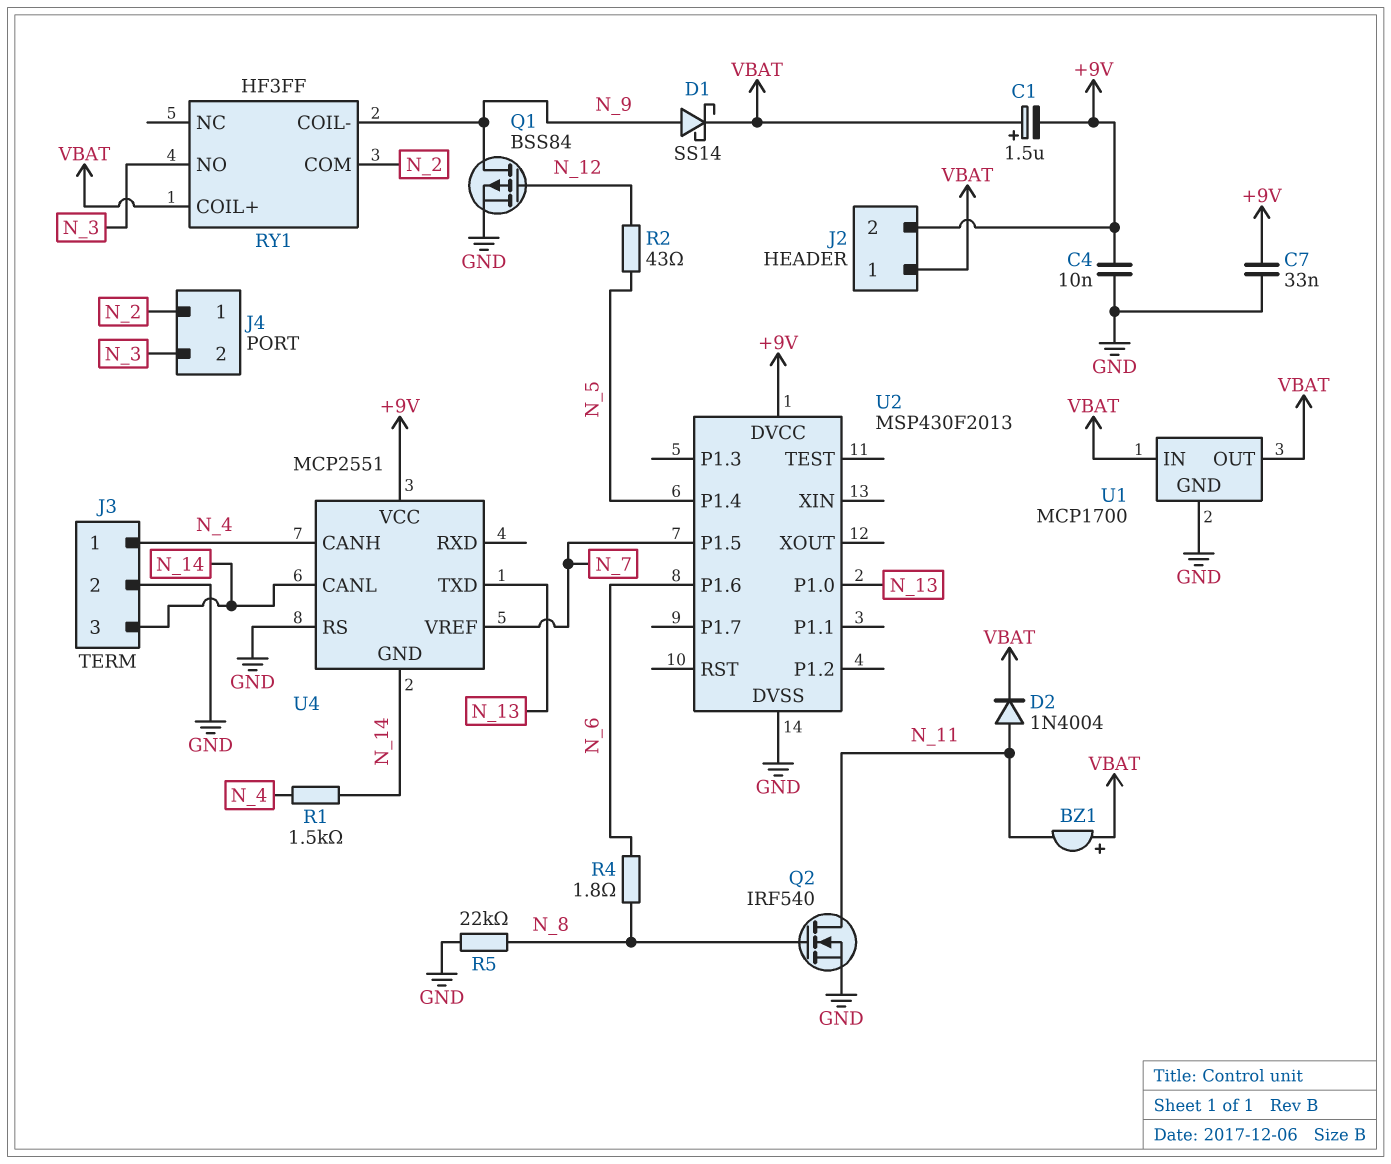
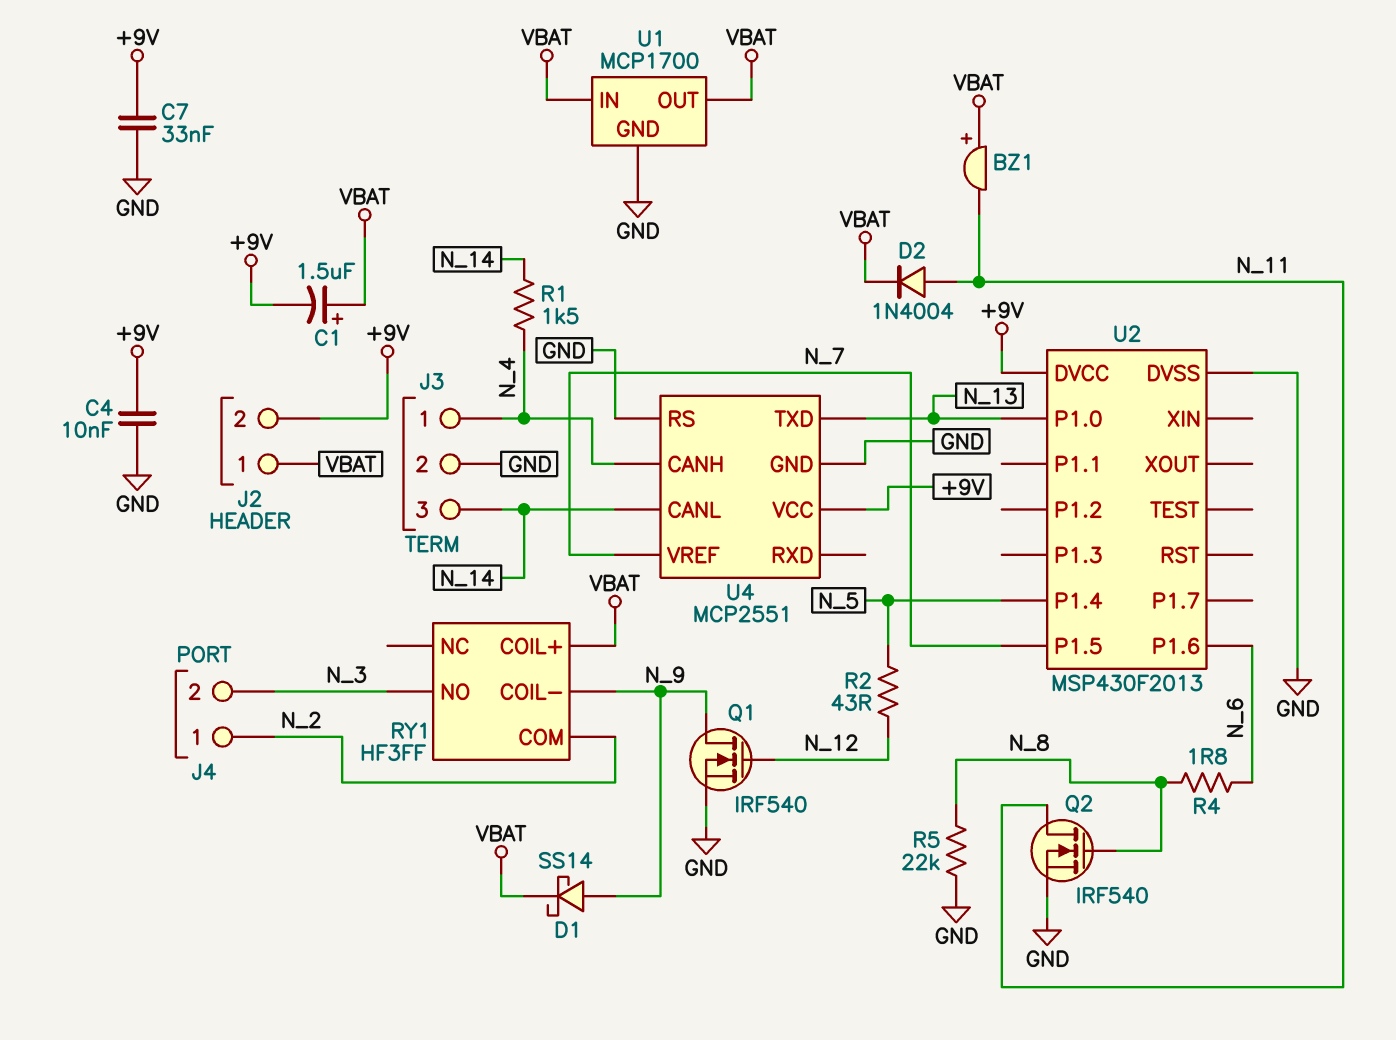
Q1: PMOS BSS84 (G N_12, D N_9, S GND) -> NMOS IRF540 (G N_12, D N_9, S GND)
U4 pin GND: N_14 -> GND

